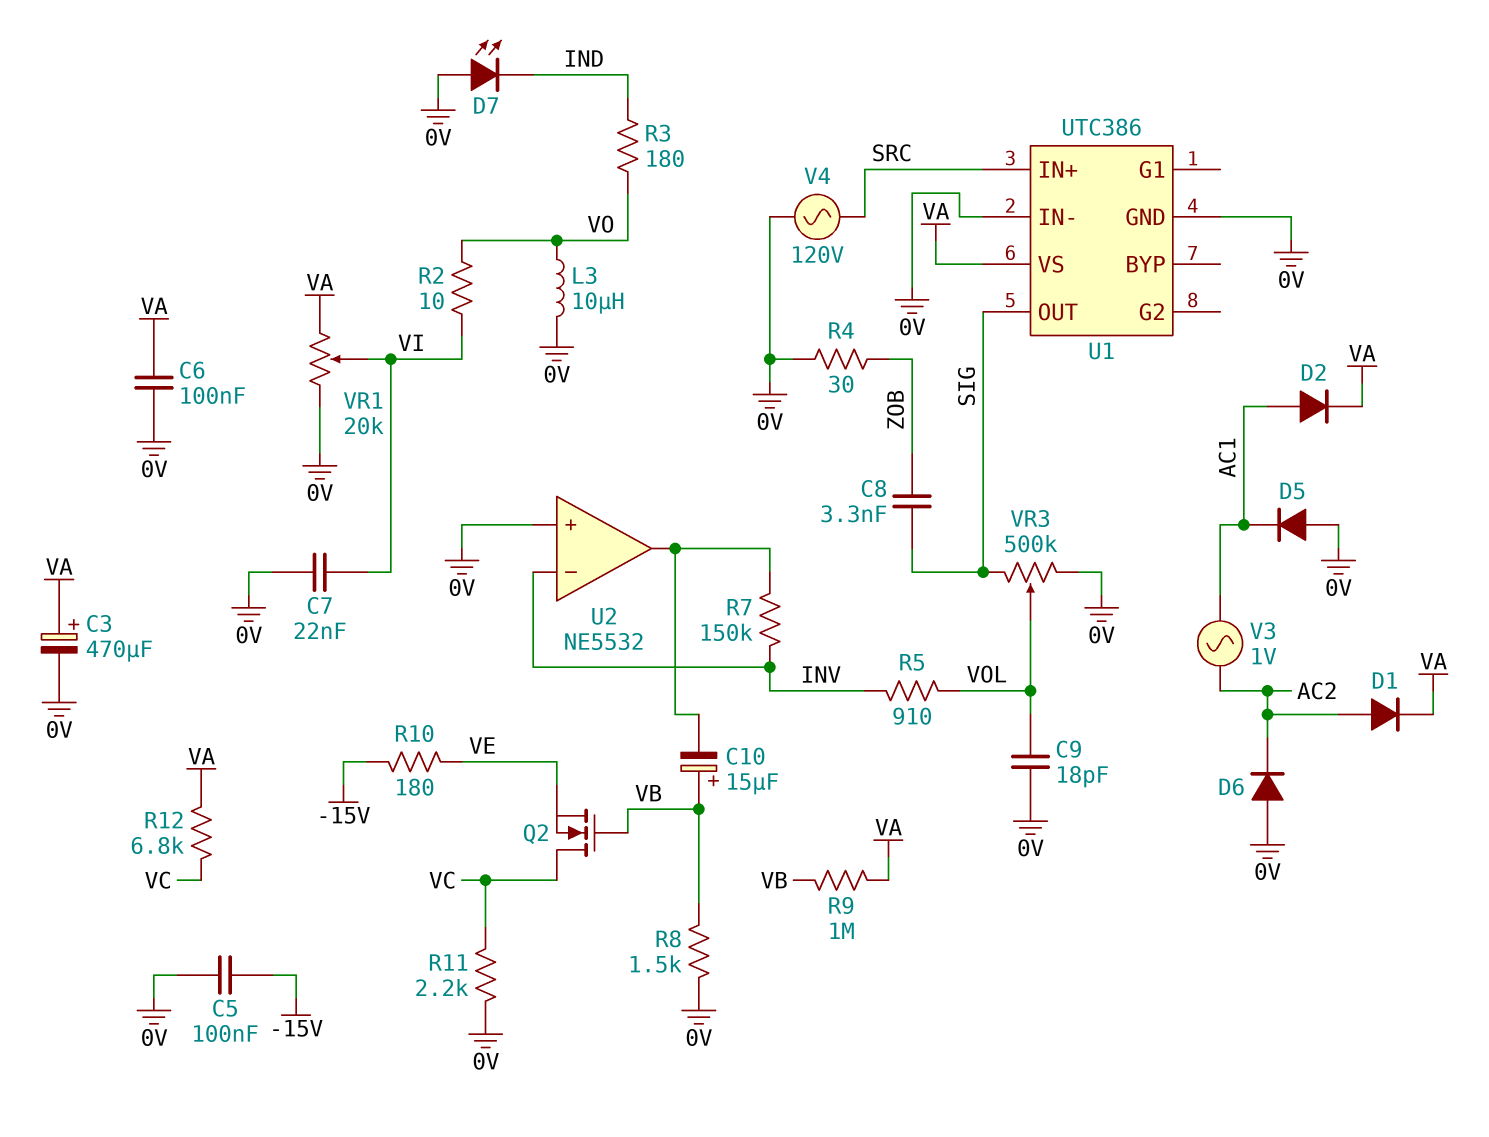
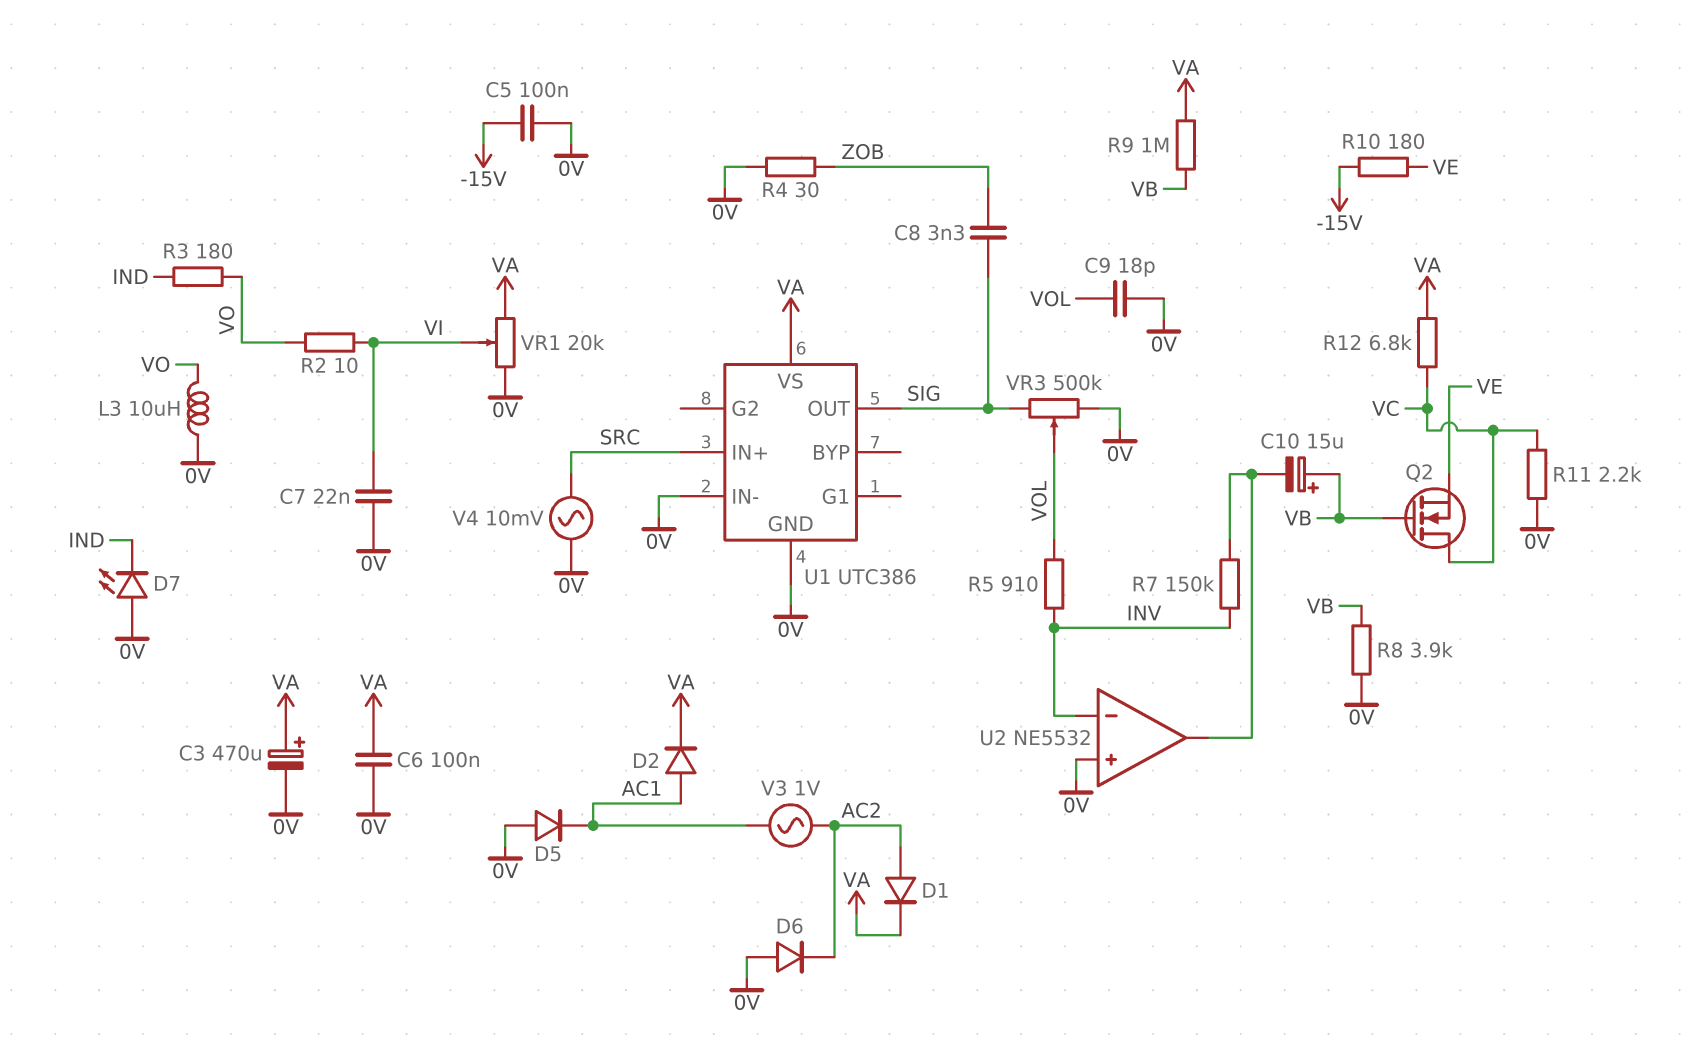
R8: 1.5k (0V, VB) -> 3.9k (0V, VB)
V4: AC 120V (0V, SRC) -> AC 10mV (0V, SRC)

